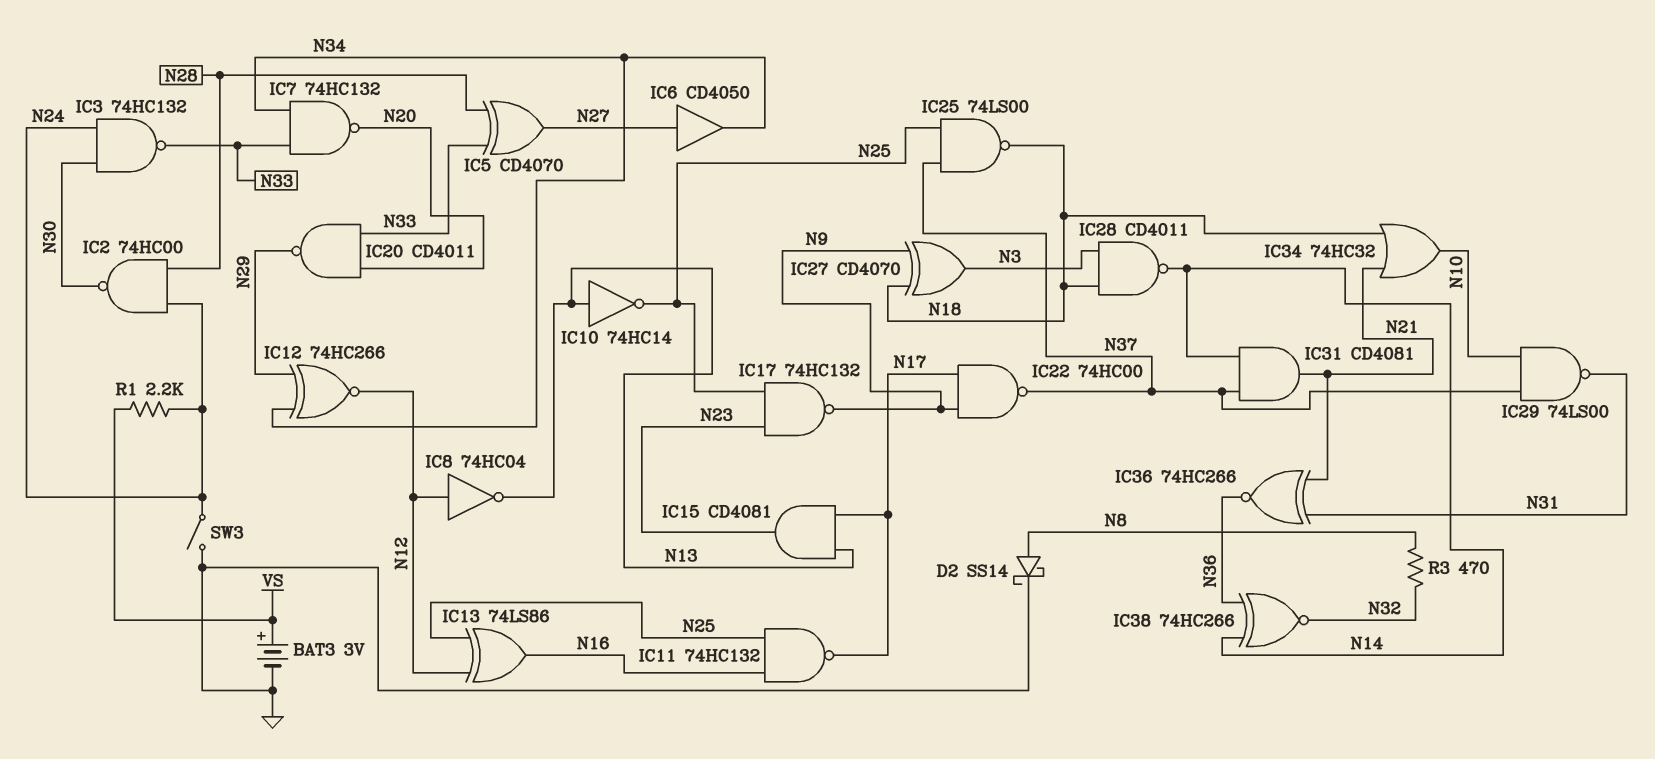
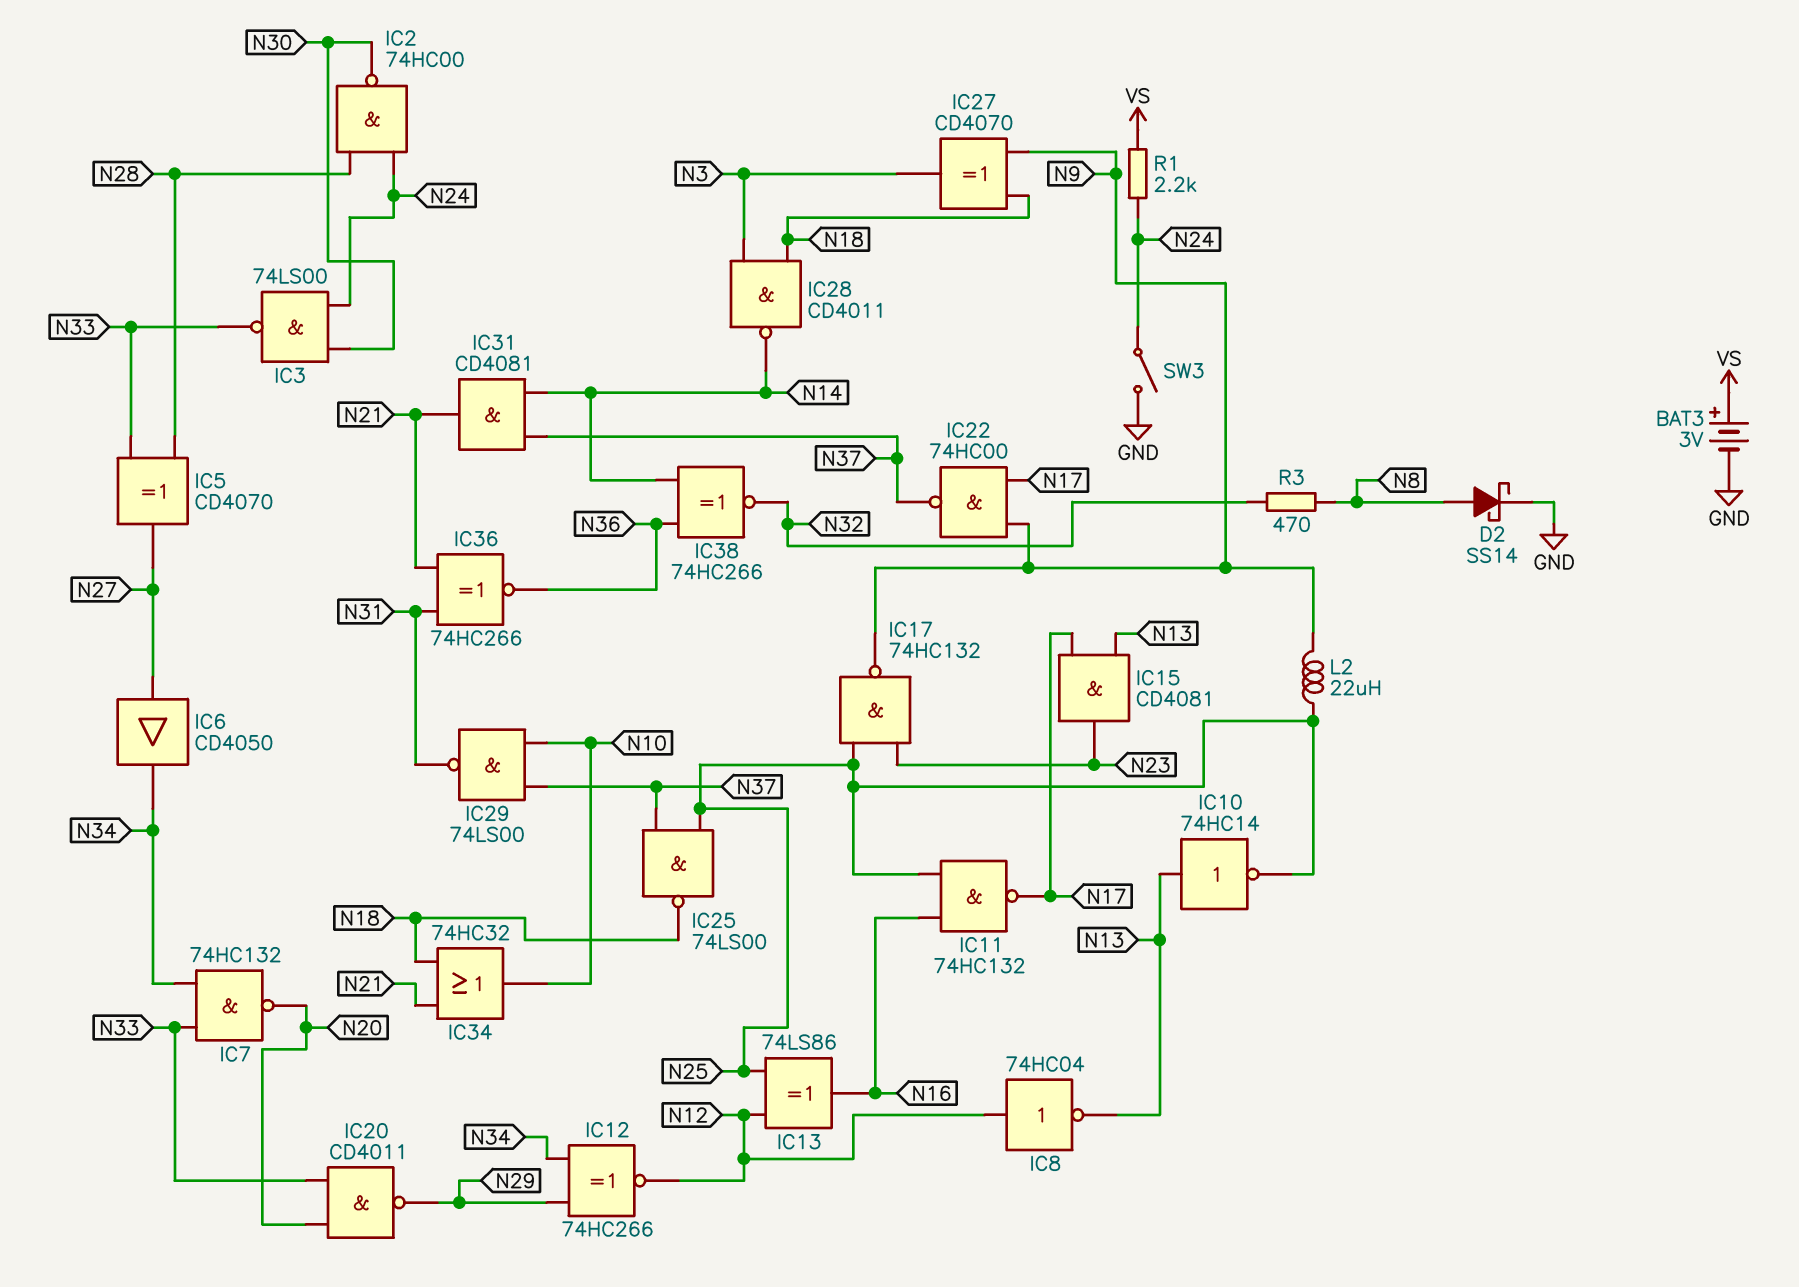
IC3: NAND 74HC132 (in N24, in N30, out N33) -> NAND 74LS00 (in N24, in N30, out N33)
L2: none -> 22uH (N9, N25)

